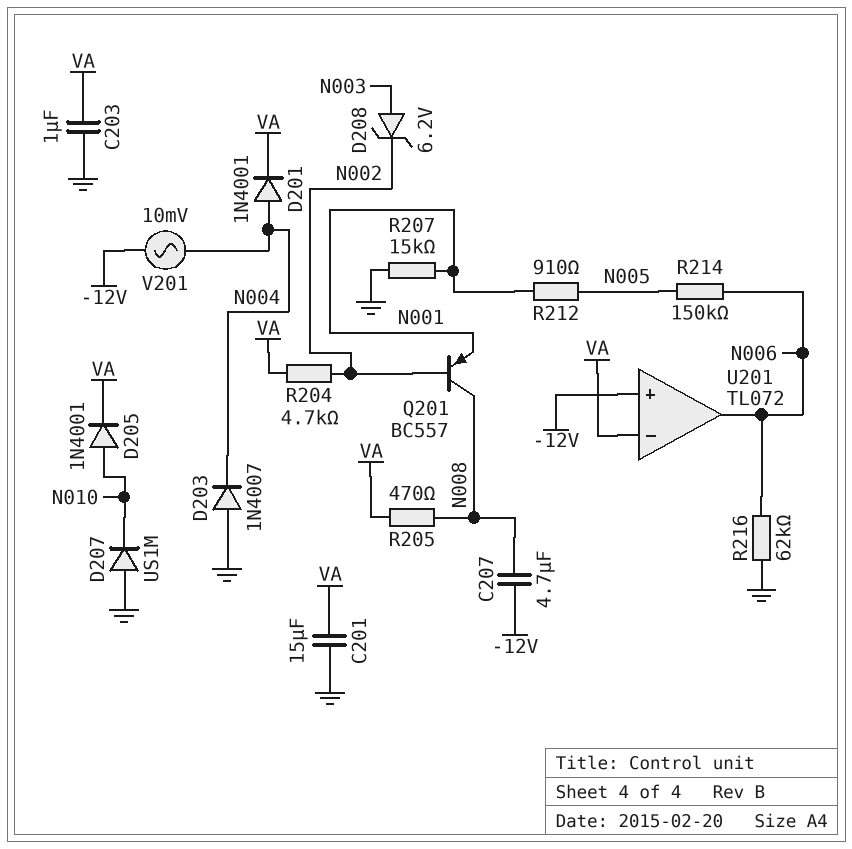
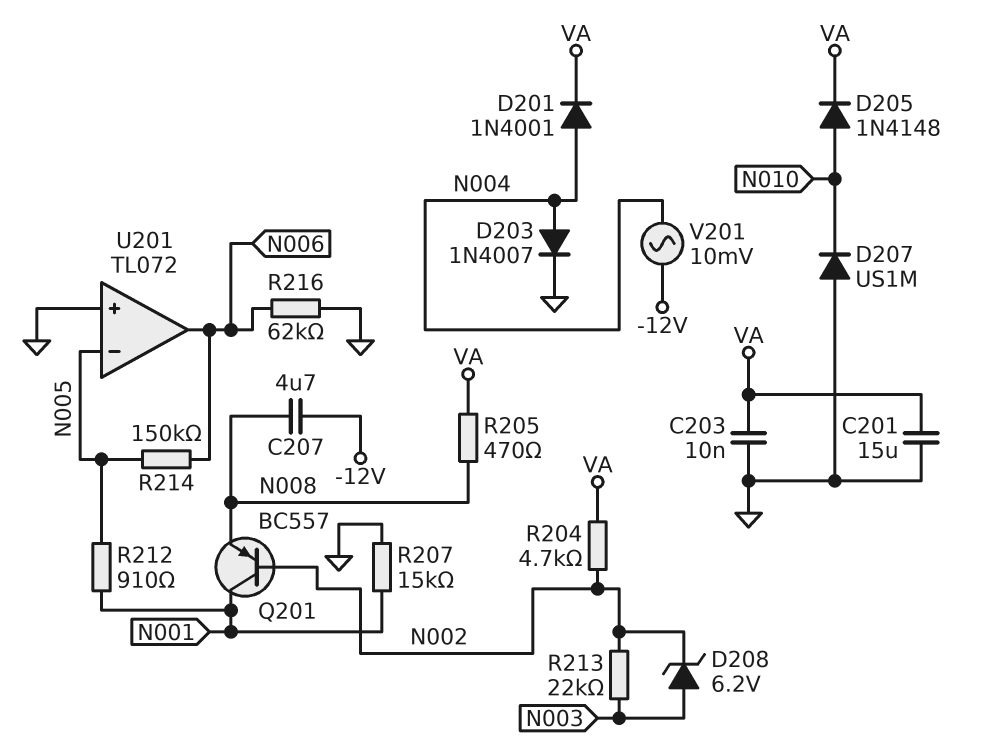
C203: 1uF (GND, VA) -> 10nF (GND, VA)
D203: diode 1N4007 (A GND, K N004) -> diode 1N4007 (A N004, K GND)
D205: diode 1N4001 (A N010, K VA) -> diode 1N4148 (A N010, K VA)
Q201: PNP BC557 (B N002, C N008, E N001) -> PNP BC557 (B N002, C N001, E N008)
R213: none -> 22k (N002, N003)
U201 pin in+: -12V -> GND
U201 pin in-: VA -> N005

